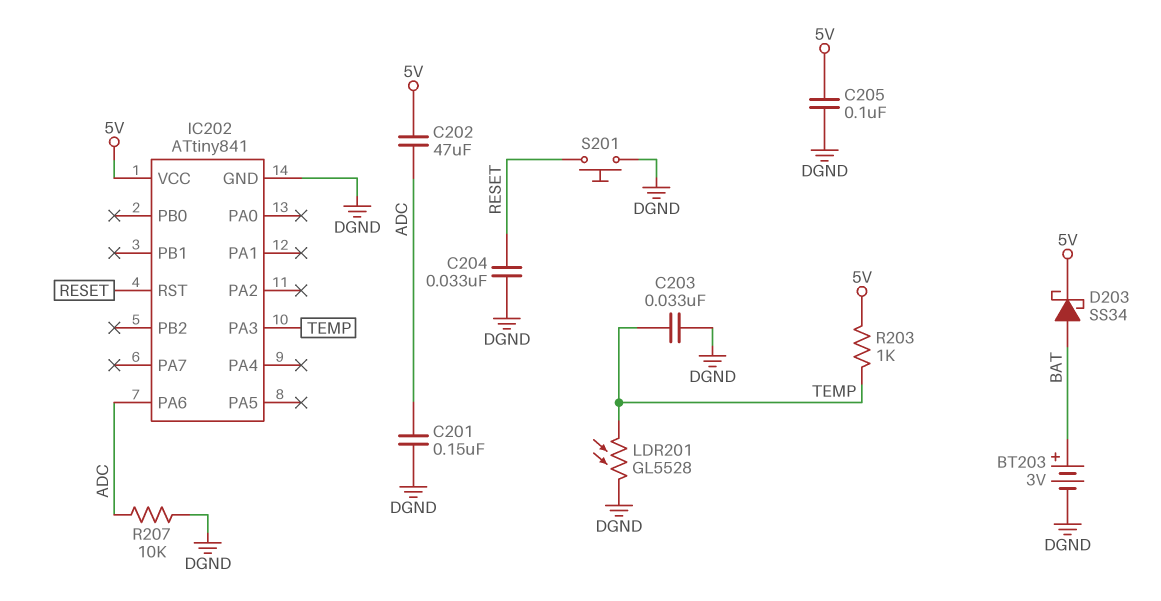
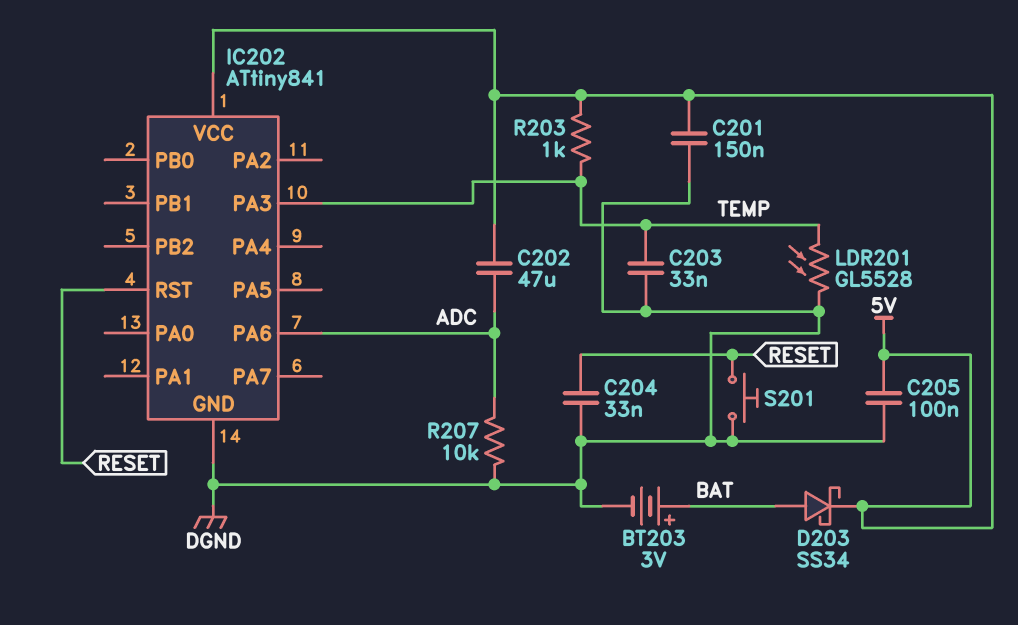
C201: 150nF (ADC, DGND) -> 150nF (5V, DGND)

